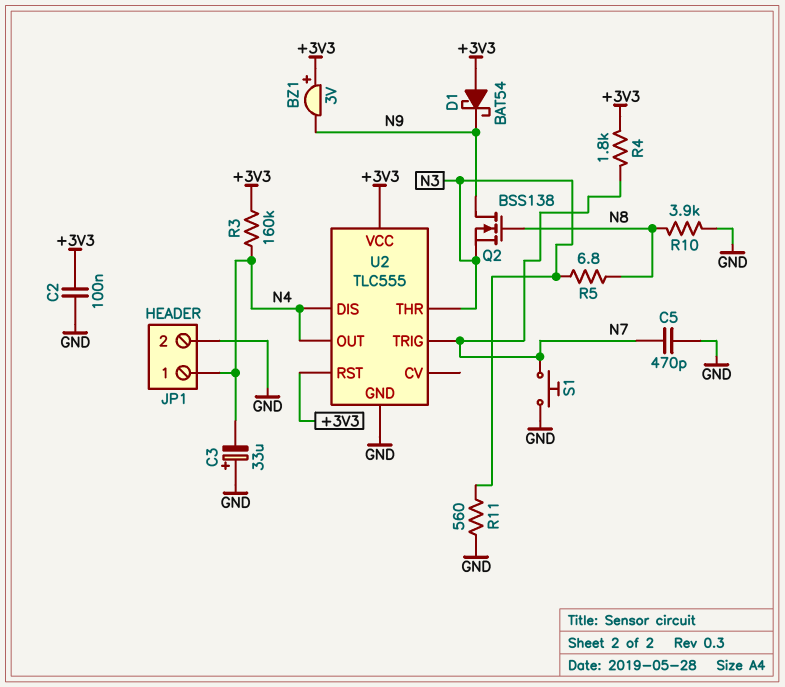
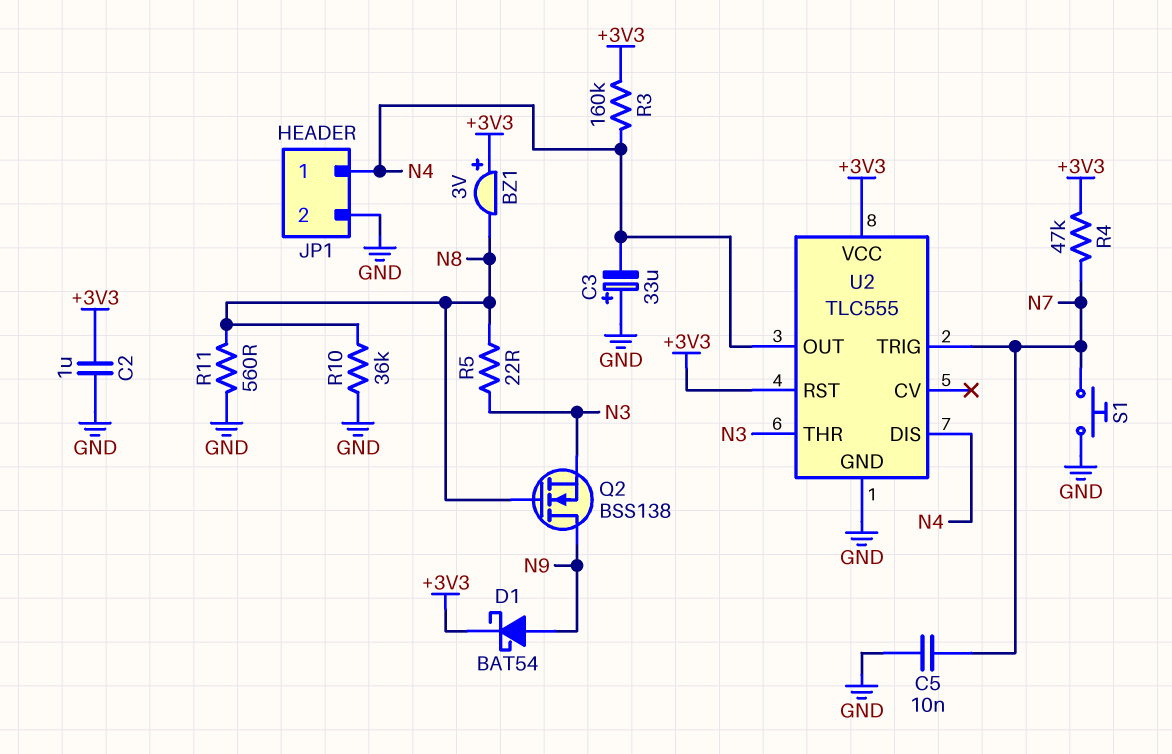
BZ1: buzzer 3V (plus +3V3, minus N9) -> buzzer 3V (plus +3V3, minus N8)
C2: 100nF (+3V3, GND) -> 1uF (+3V3, GND)
C5: 470pF (GND, N7) -> 10nF (GND, N7)
D1: schottky BAT54 (A +3V3, K N9) -> schottky BAT54 (A N9, K +3V3)
R4: 1.8k (+3V3, N7) -> 47k (+3V3, N7)
R5: 6.8 (N3, N8) -> 22 (N3, N8)
R10: 3.9k (GND, N8) -> 36k (GND, N8)
R11: 560 (GND, N3) -> 560 (GND, N8)

